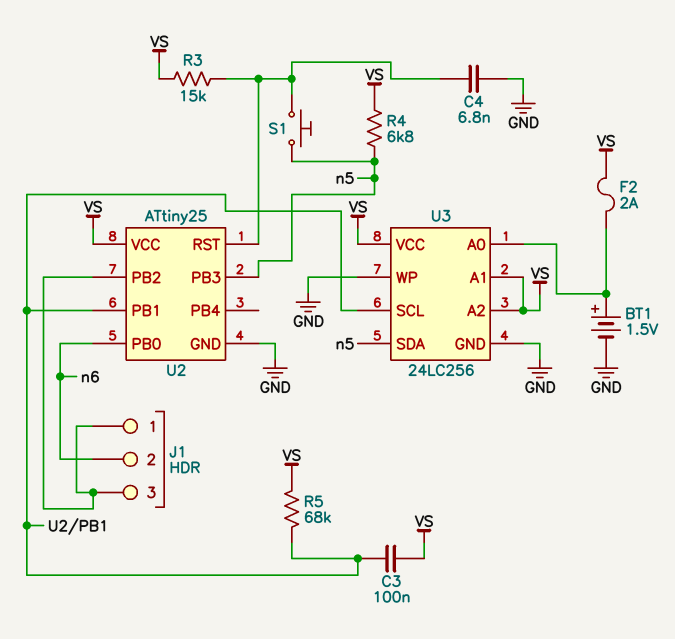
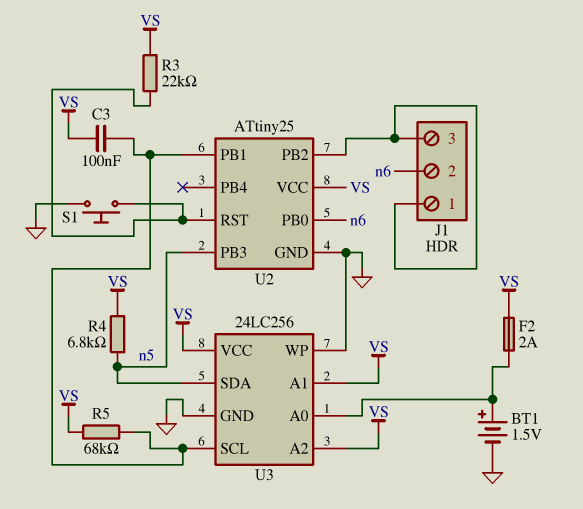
C4: 6.8nF (GND, U2/RST) -> none
R3: 15k (U2/RST, VS) -> 22k (U2/RST, VS)
S1: button (U2/RST, n5) -> button (GND, U2/RST)

